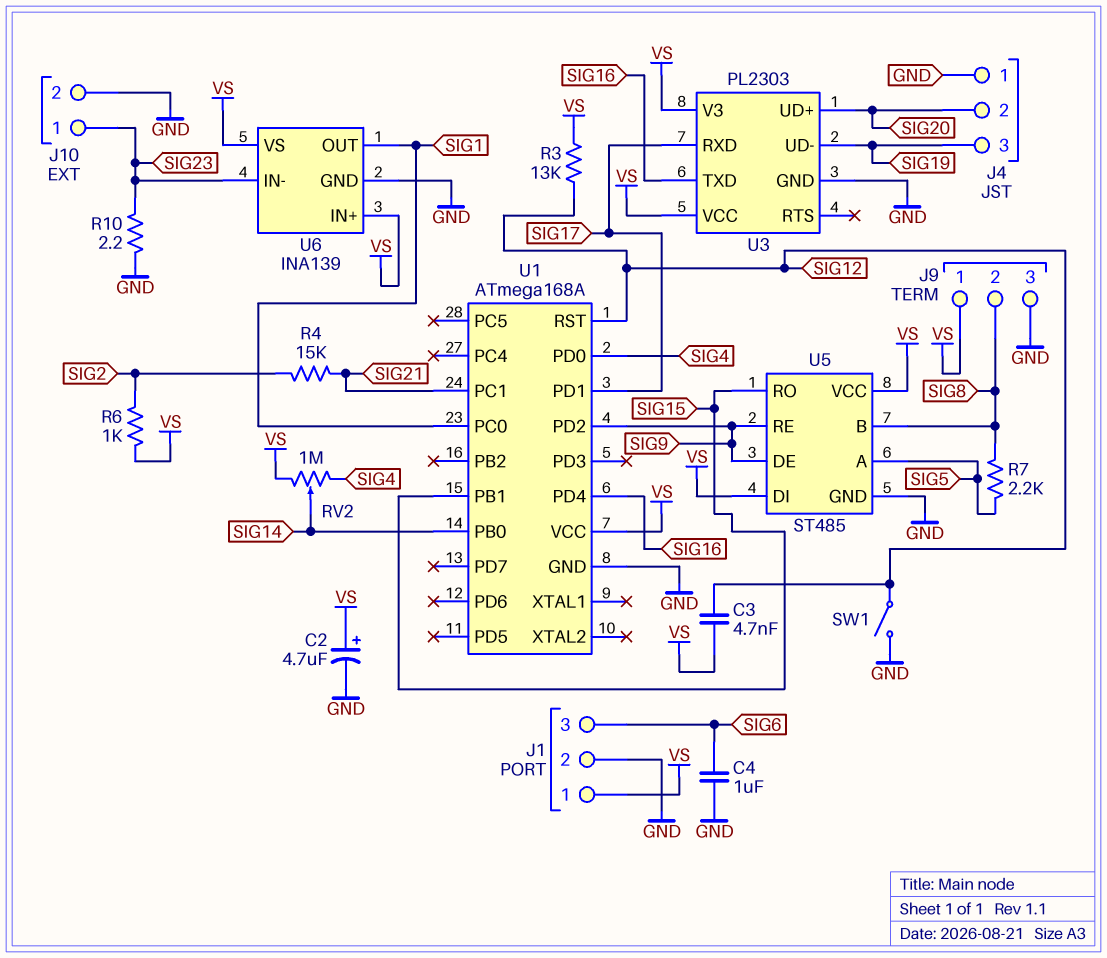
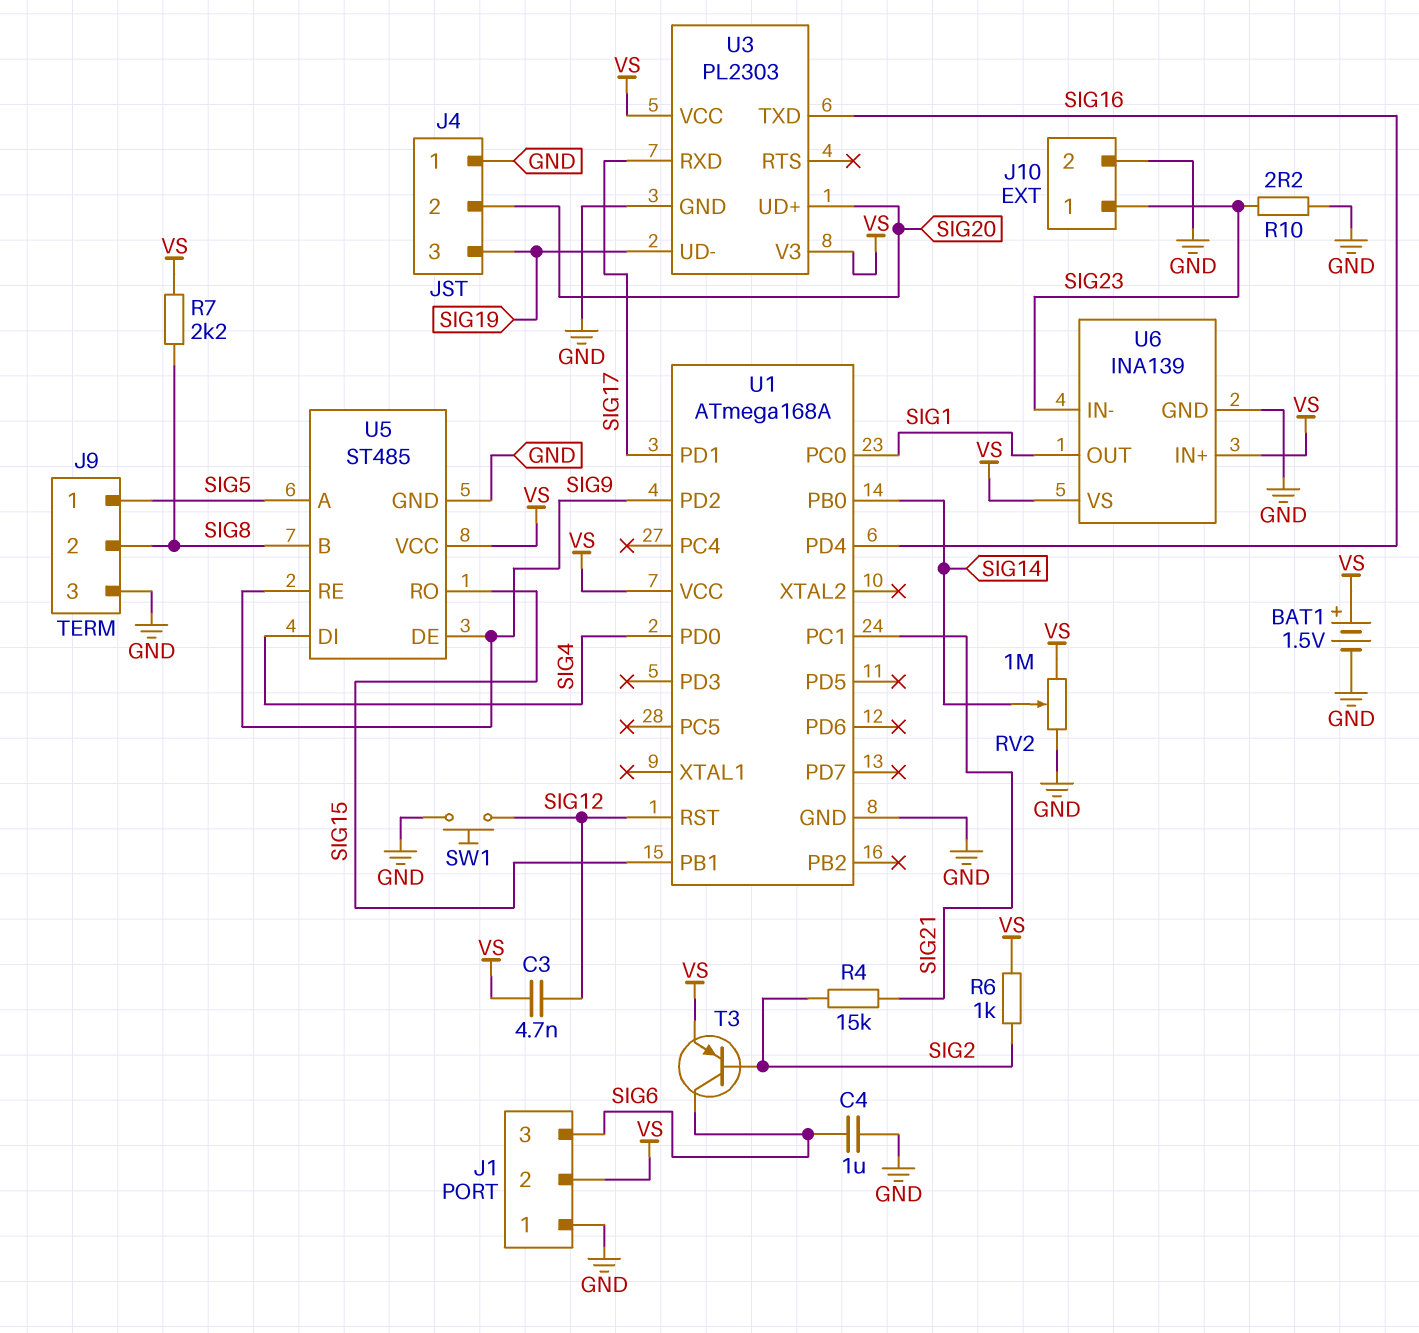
BAT1: none -> 1.5V (plus VS, minus GND)
C2: 4.7uF (plus VS, minus GND) -> none
J1 pin 1: VS -> GND
J1 pin 2: GND -> VS
J9 pin 1: VS -> SIG5
R3: 13k (SIG12, VS) -> none
R7: 2.2k (SIG5, SIG8) -> 2.2k (SIG8, VS)
RV2: 1M (SIG4, VS, wiper SIG14) -> 1M (GND, VS, wiper SIG14)
SW1: switch (GND, SIG12) -> button (GND, SIG12)
T3: none -> PNP (B SIG2, C SIG6, E VS)
U5 pin DI: VS -> SIG4

